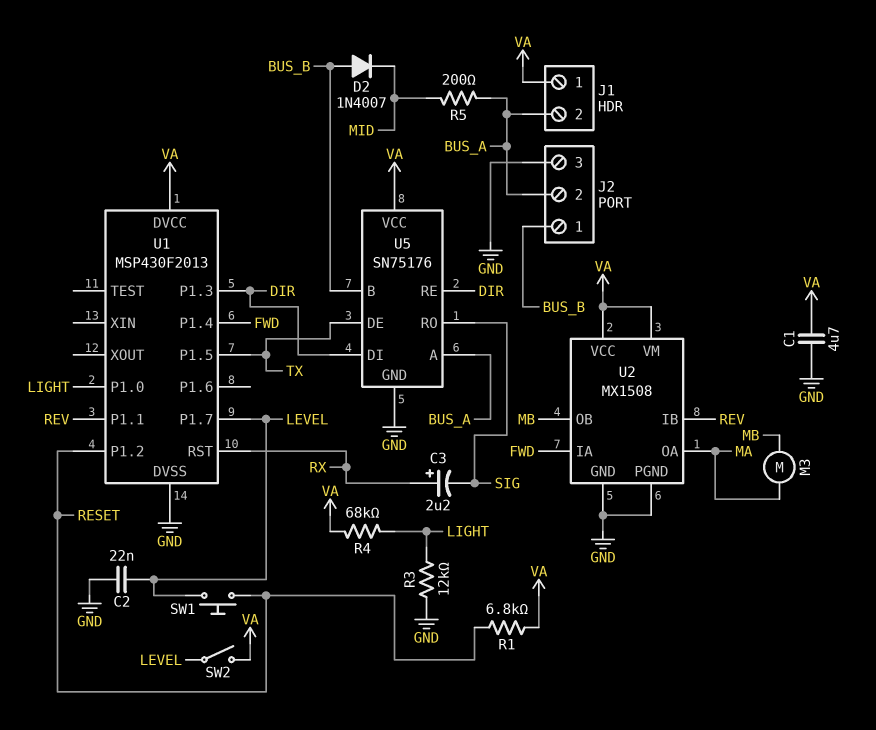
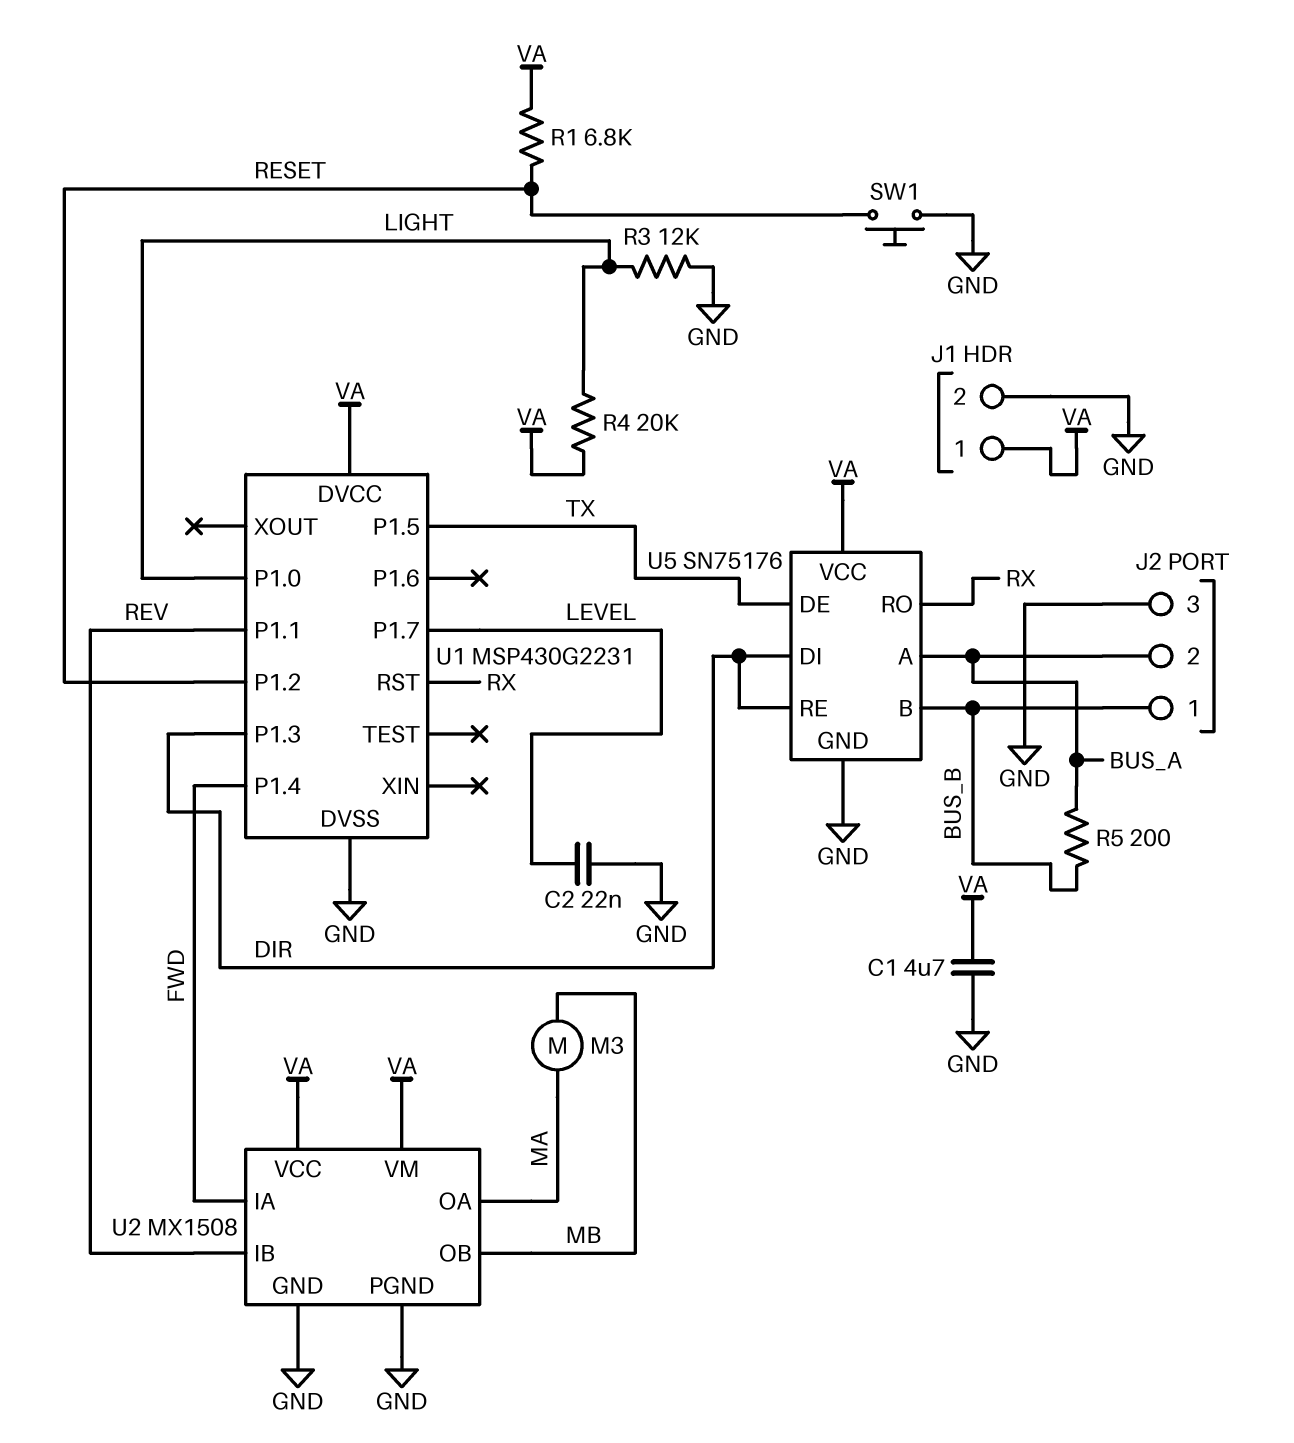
C3: 2.2uF (plus RX, minus SIG) -> none
D2: diode 1N4007 (A BUS_B, K MID) -> none
J1 pin 2: BUS_A -> GND
R4: 68k (LIGHT, VA) -> 20k (LIGHT, VA)
R5: 200 (BUS_A, MID) -> 200 (BUS_A, BUS_B)
SW1: button (LEVEL, RESET) -> button (GND, RESET)
SW2: switch (LEVEL, VA) -> none
U1: MSP430F2013 -> MSP430G2231
U5 pin RO: SIG -> RX

